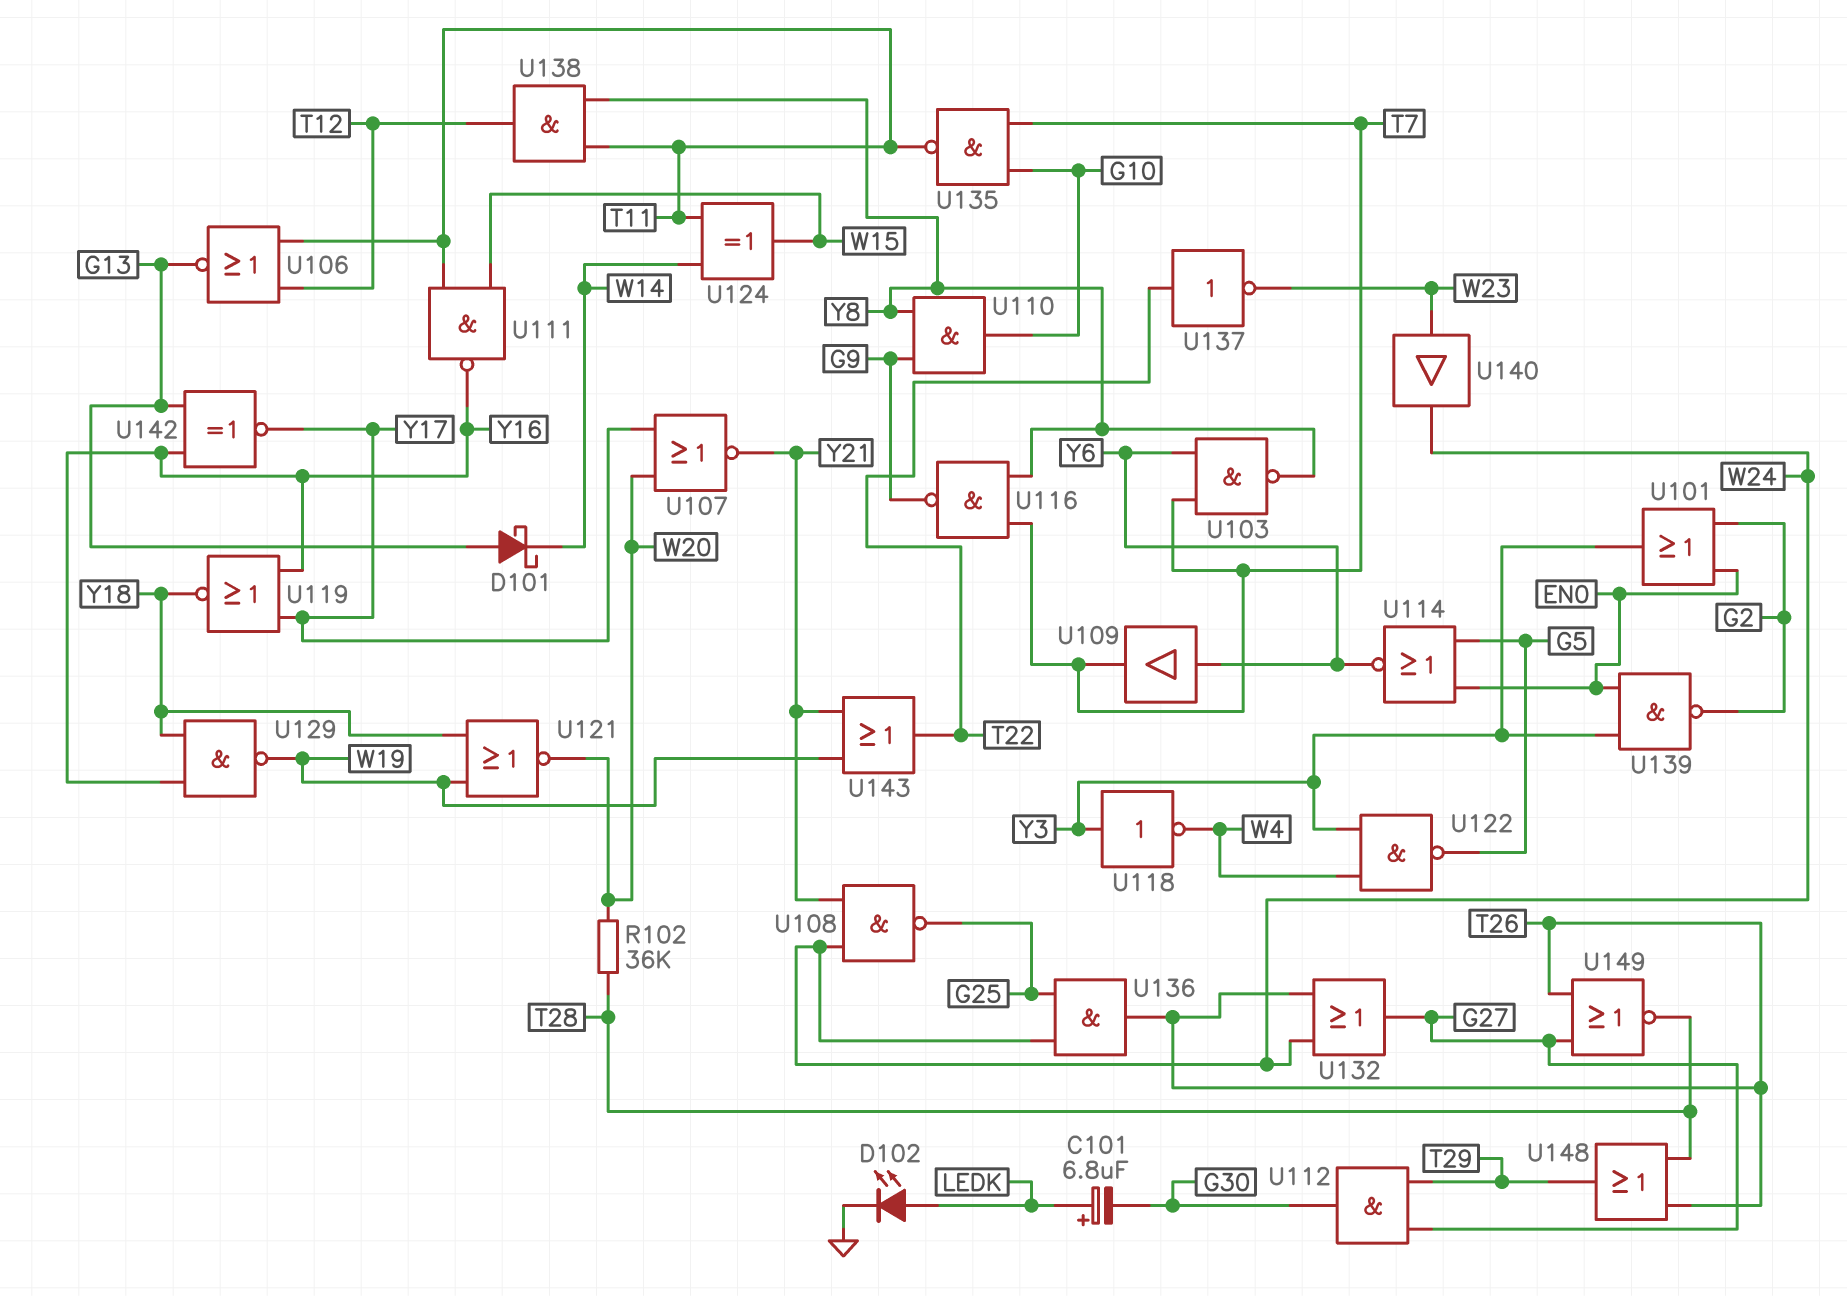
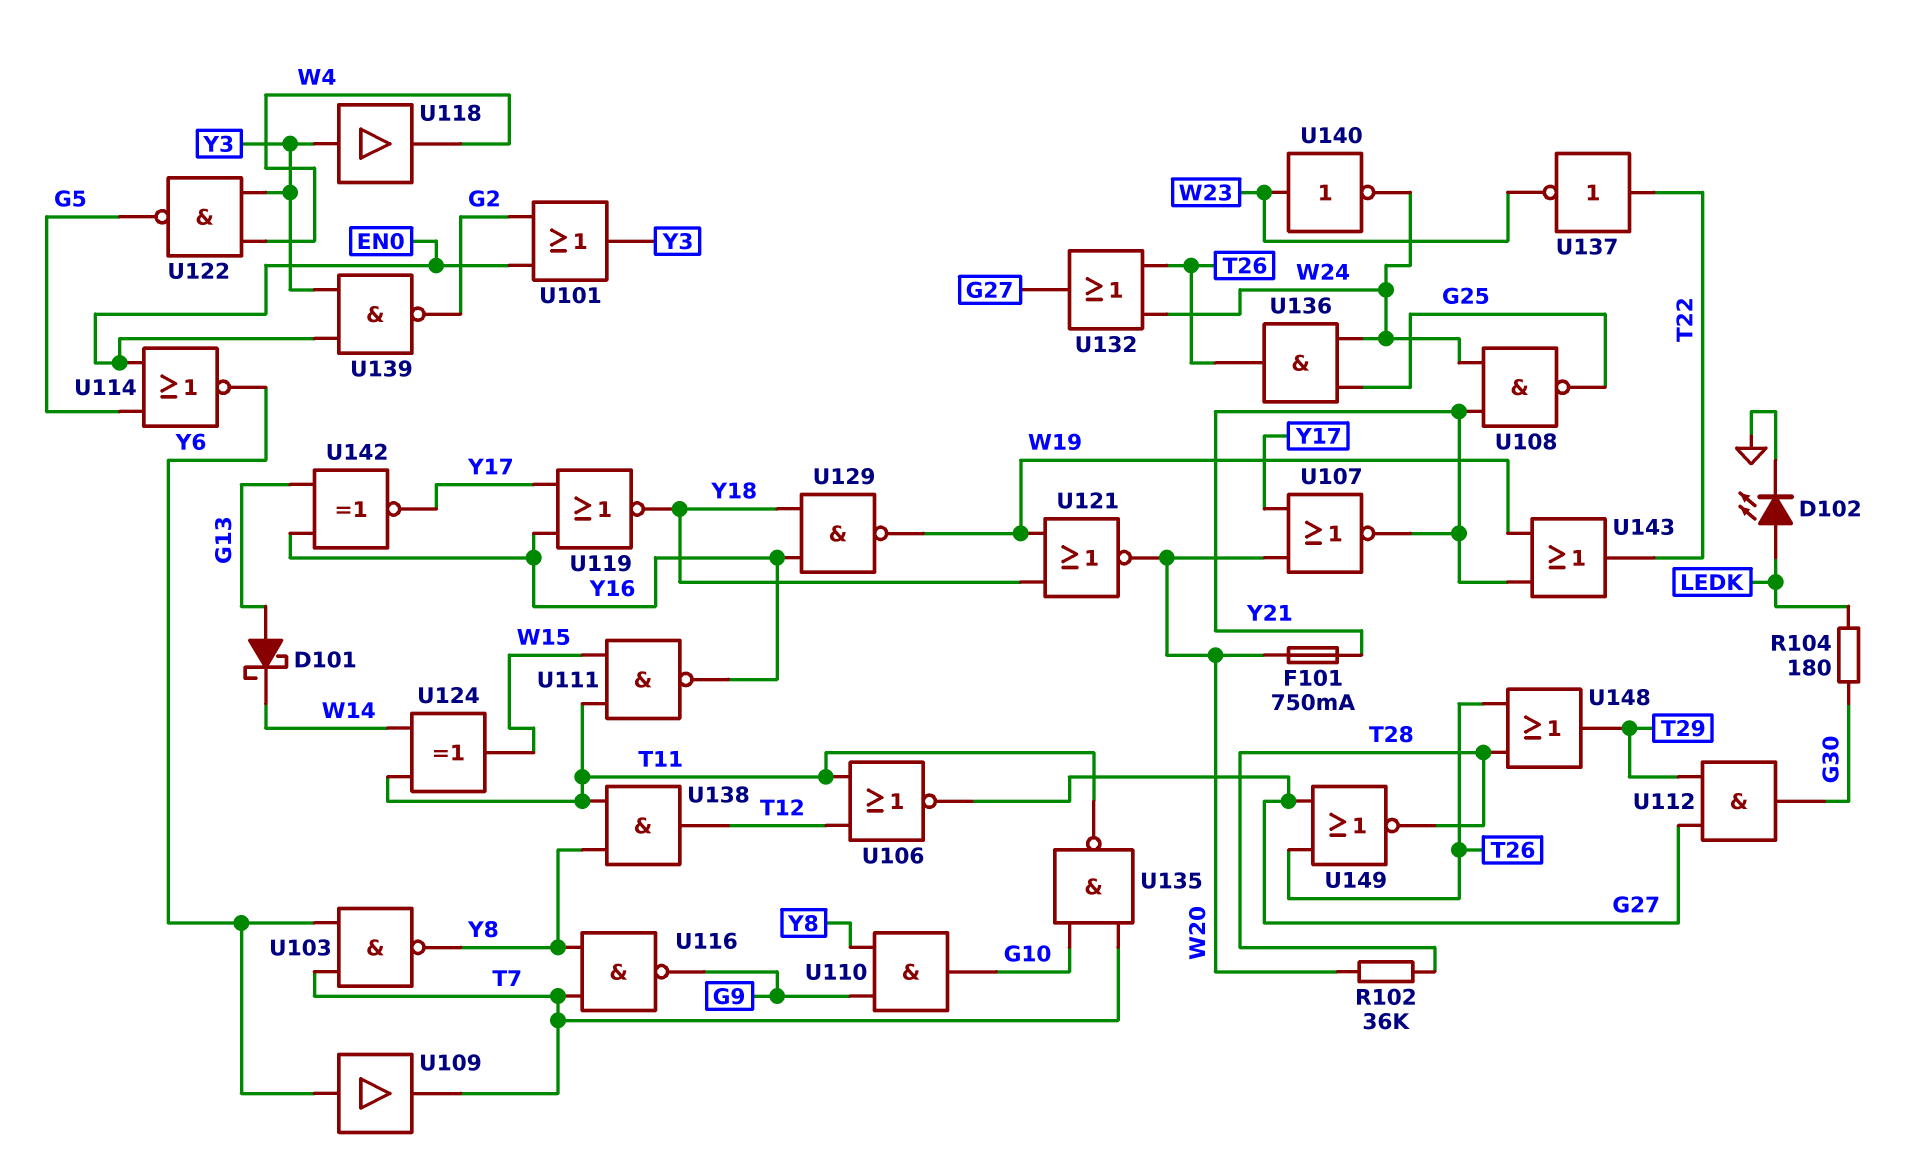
C101: 6.8uF (plus LEDK, minus G30) -> none
F101: none -> 750mA (W20, Y21)
R104: none -> 180 (G30, LEDK)
U106: NOR (in T11, in T12, out G13) -> NOR (in T11, in T12, out G27)
U118: NOT (in Y3, out W4) -> buffer (in Y3, out W4)
U140: buffer (in W23, out W24) -> NOT (in W23, out W24)

